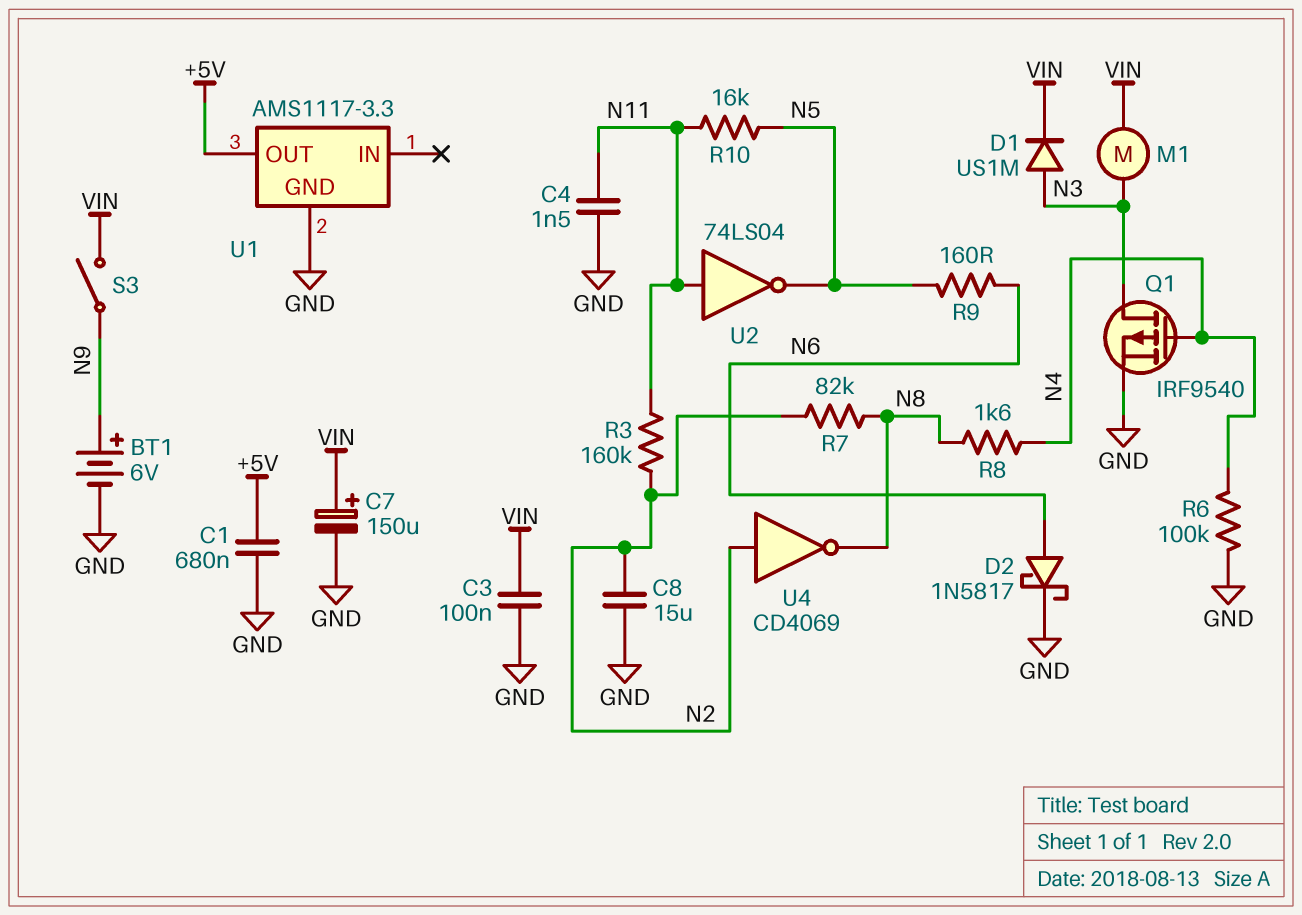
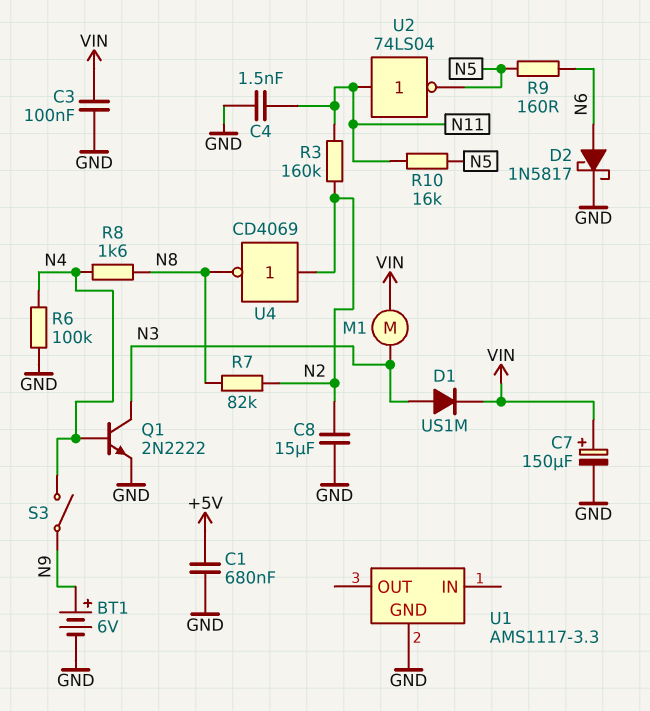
Q1: PMOS IRF9540 (G N4, D N3, S GND) -> NPN 2N2222 (B N4, C N3, E GND)
S3: switch (N9, VIN) -> switch (N4, N9)
U1 pin OUT: +5V -> none

